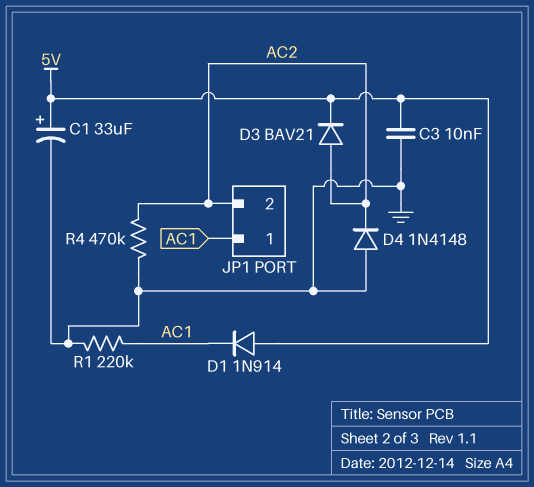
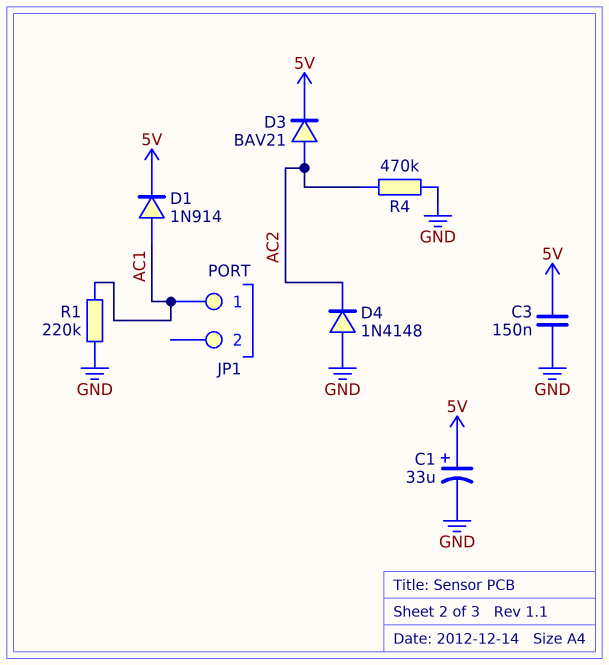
C3: 10nF (5V, GND) -> 150nF (5V, GND)
D1: diode 1N914 (A 5V, K AC1) -> diode 1N914 (A AC1, K 5V)
JP1 pin 2: AC2 -> none

